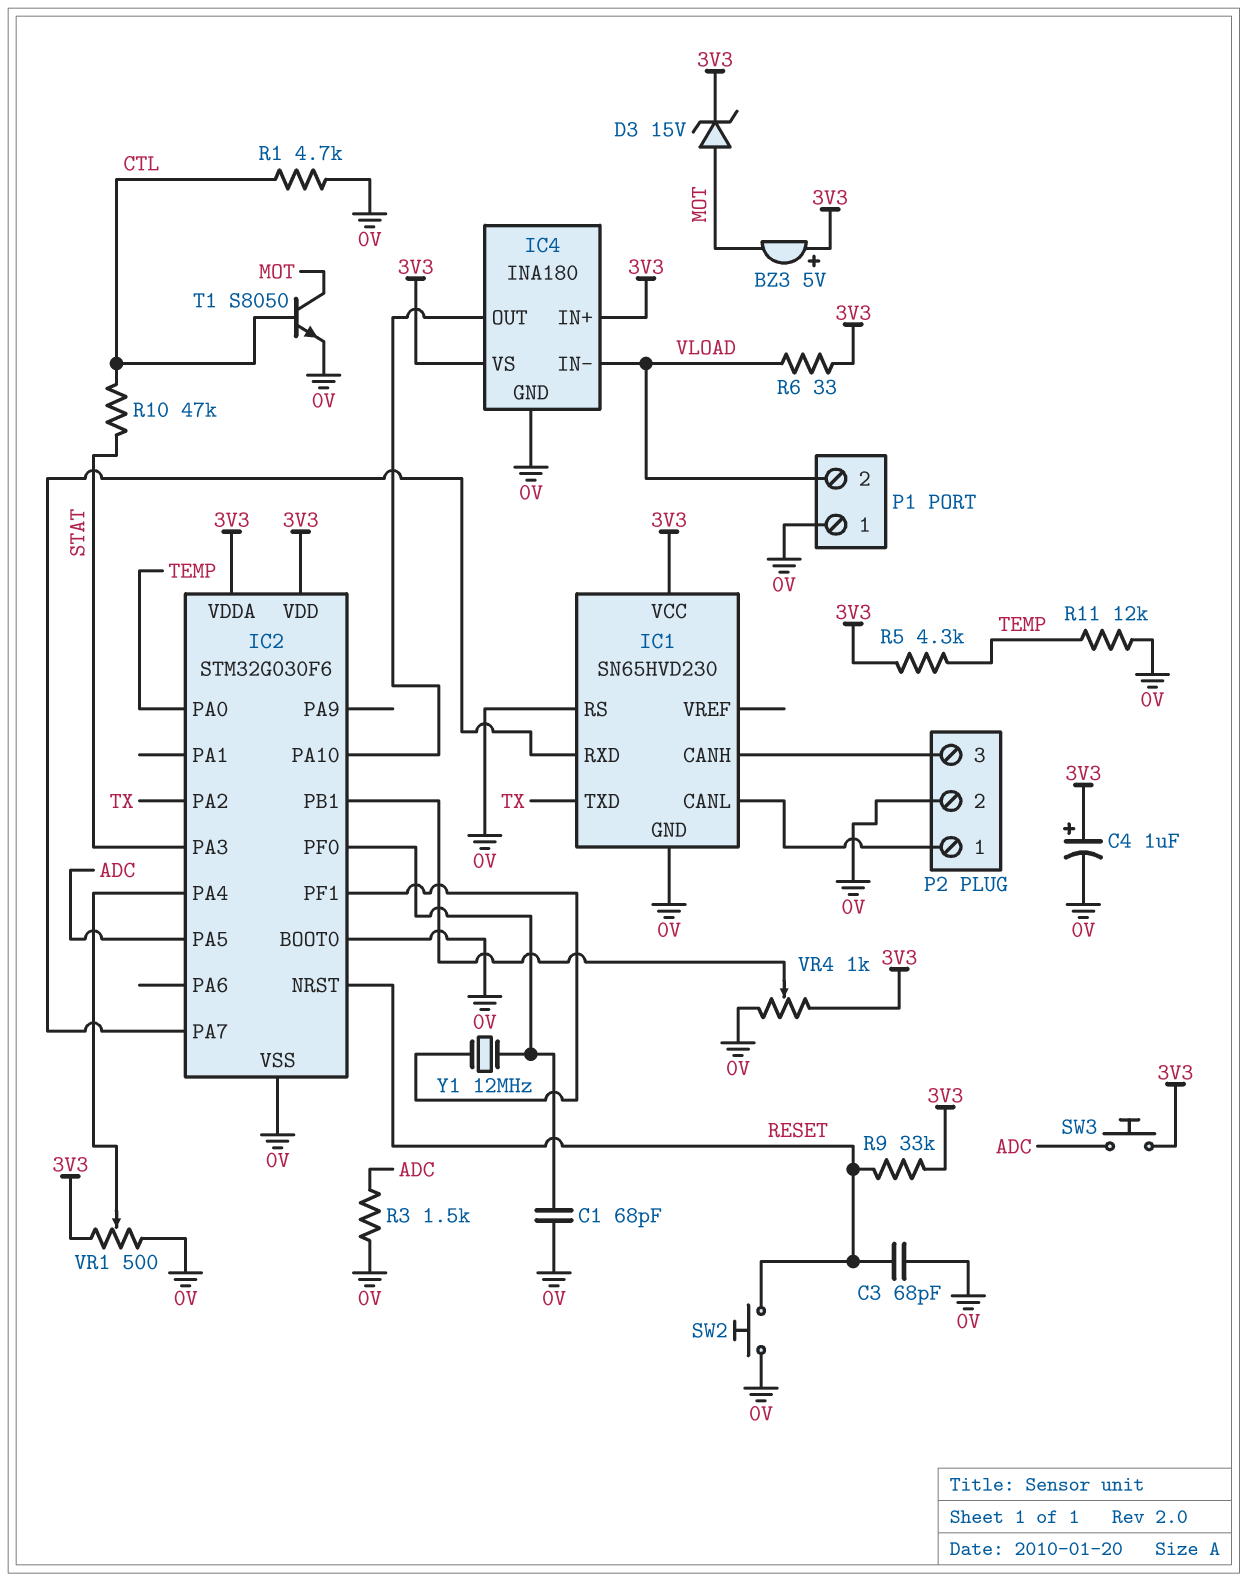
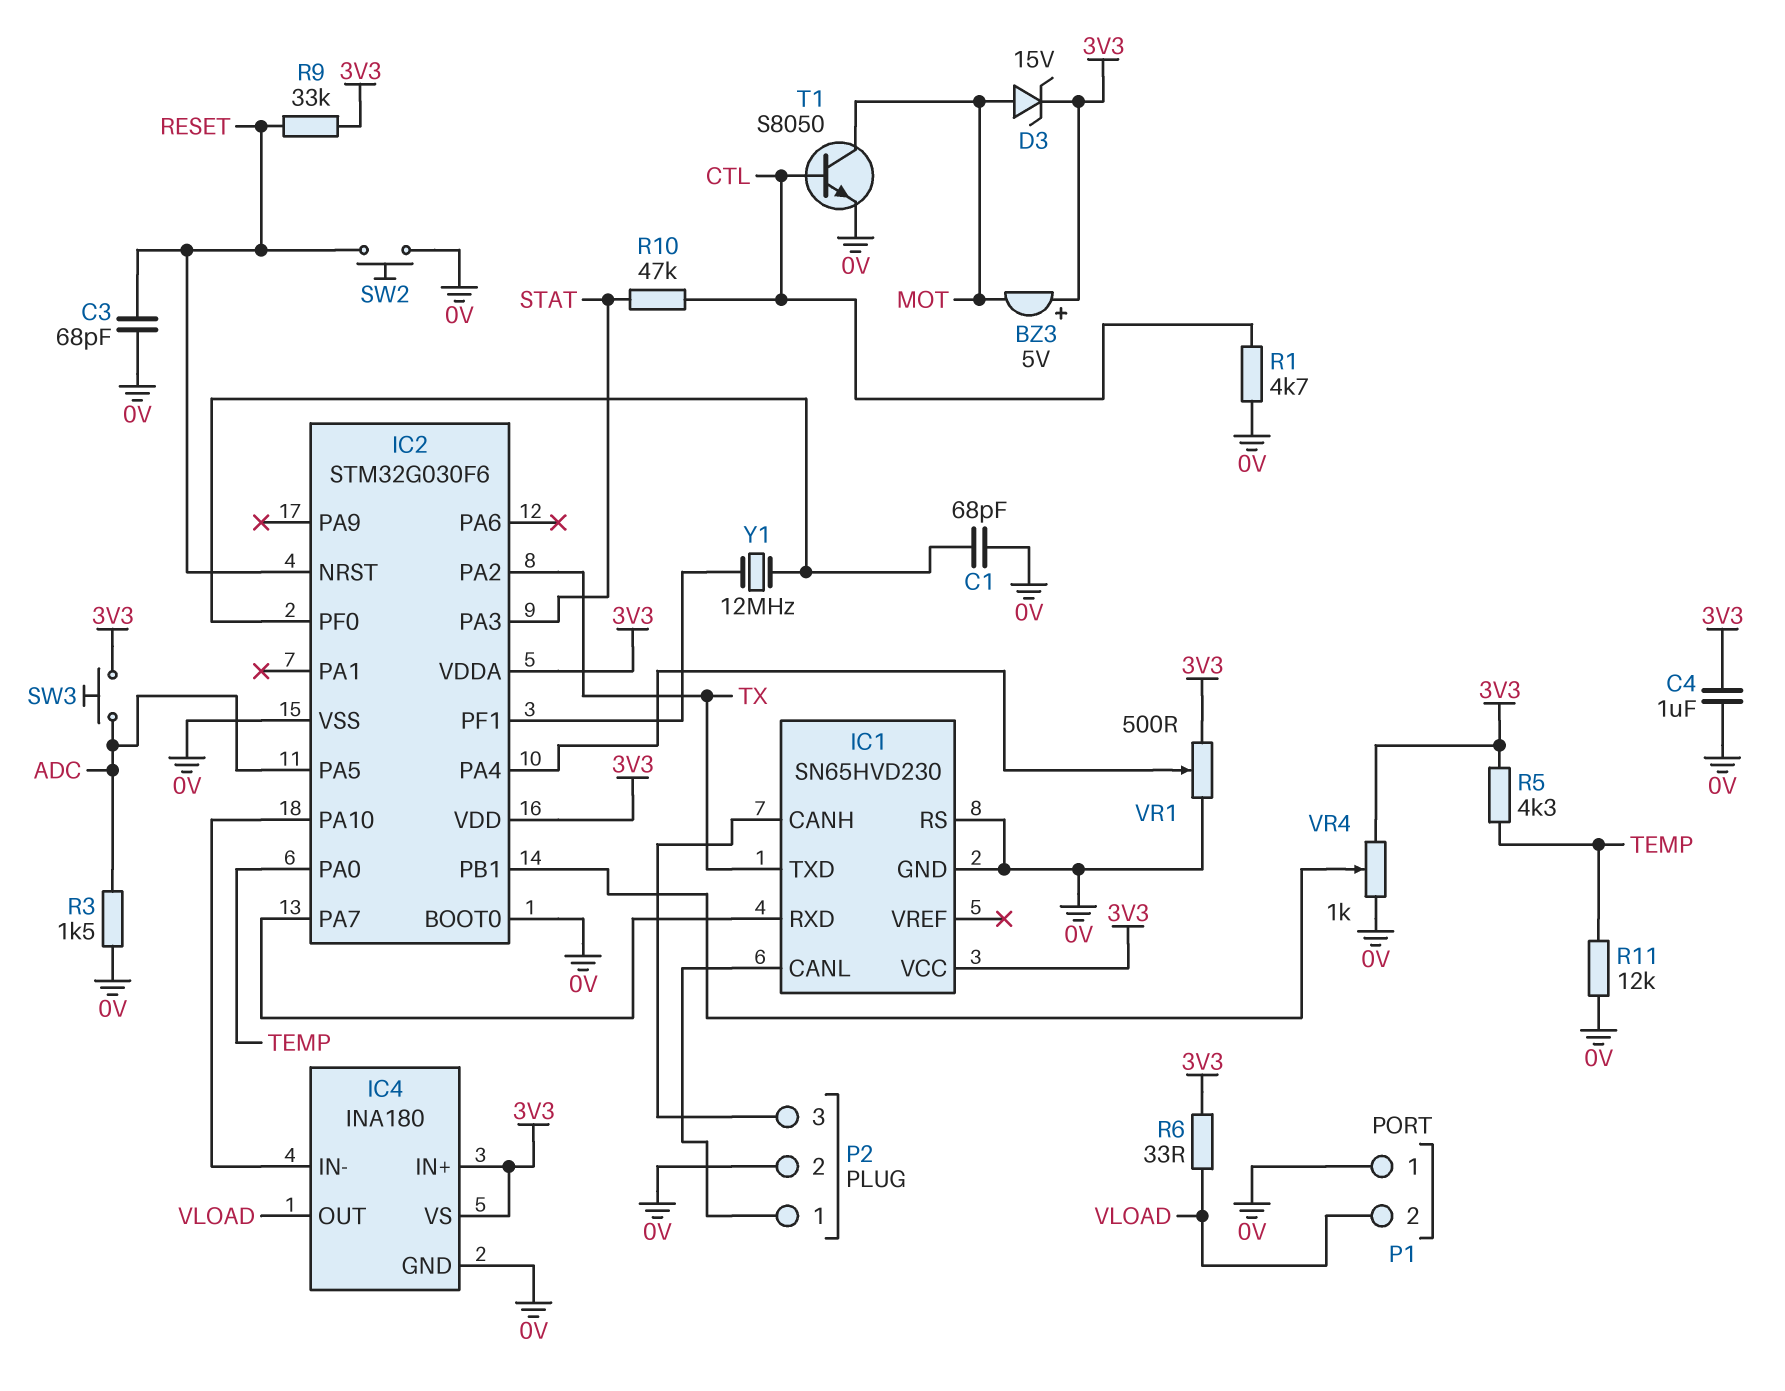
C4: 1uF (plus 3V3, minus 0V) -> 1uF (0V, 3V3)
IC4 pin IN-: VLOAD -> IC2/PA10
IC4 pin OUT: IC2/PA10 -> VLOAD

